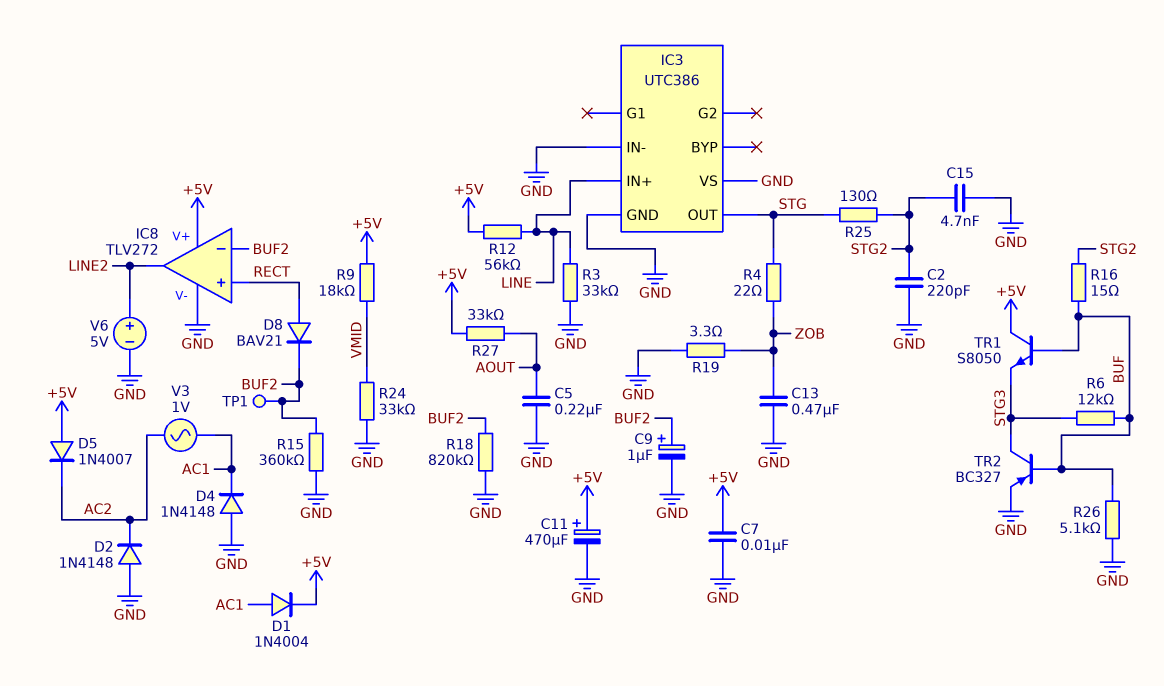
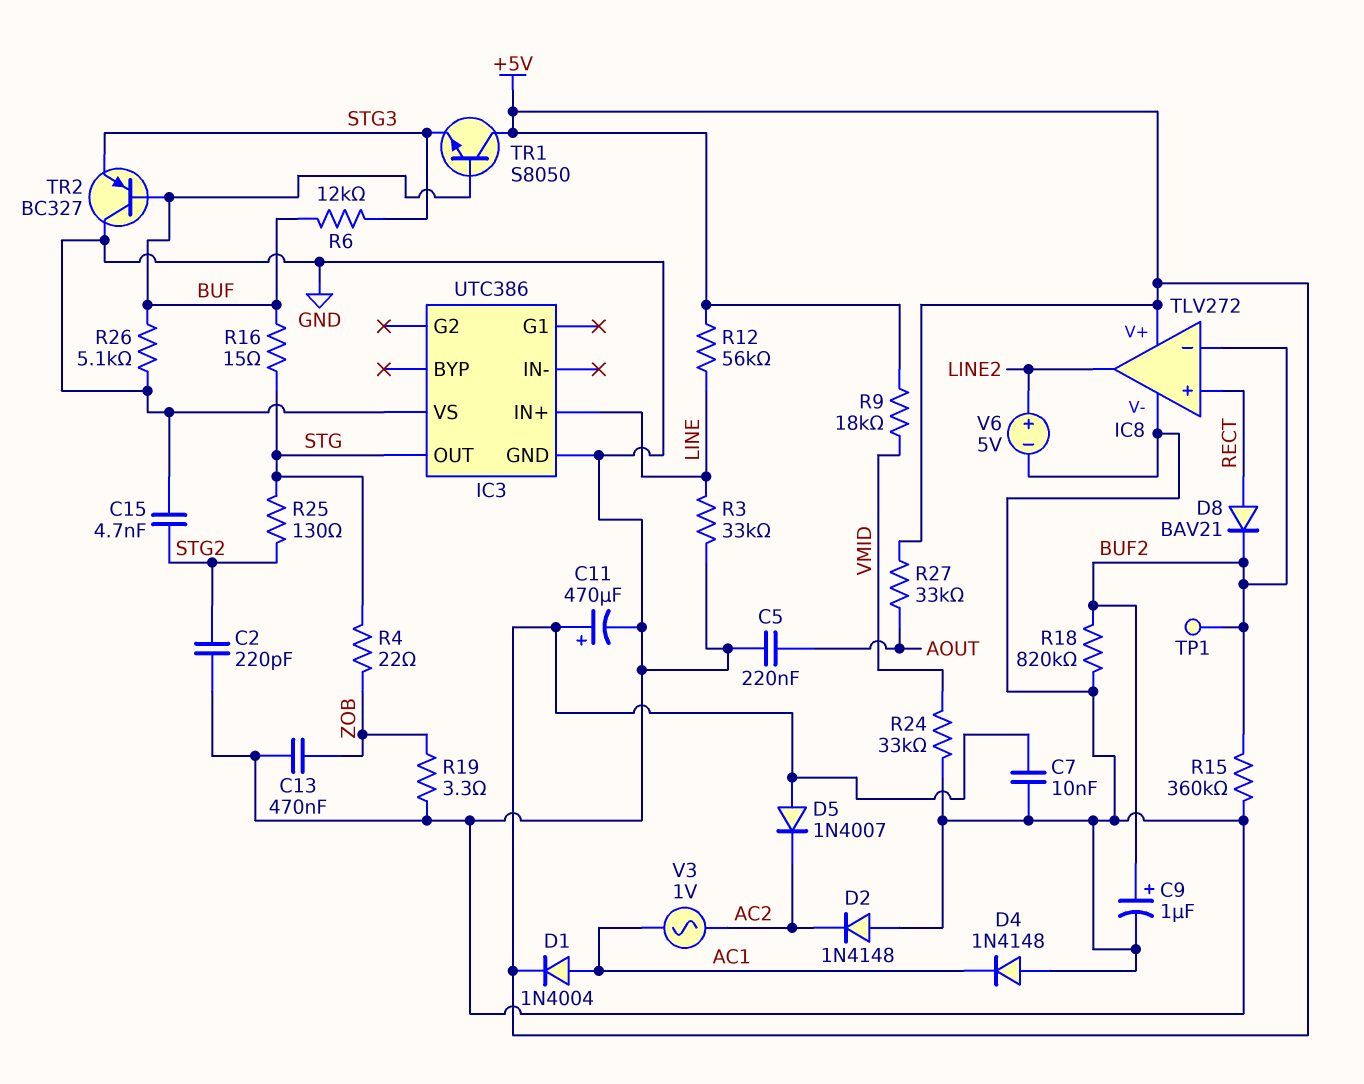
IC3 pin IN-: GND -> none
R16: 15 (BUF, STG2) -> 15 (BUF, STG)
TR2: PNP BC327 (B BUF, C STG3, E GND) -> PNP BC327 (B BUF, C GND, E STG3)

